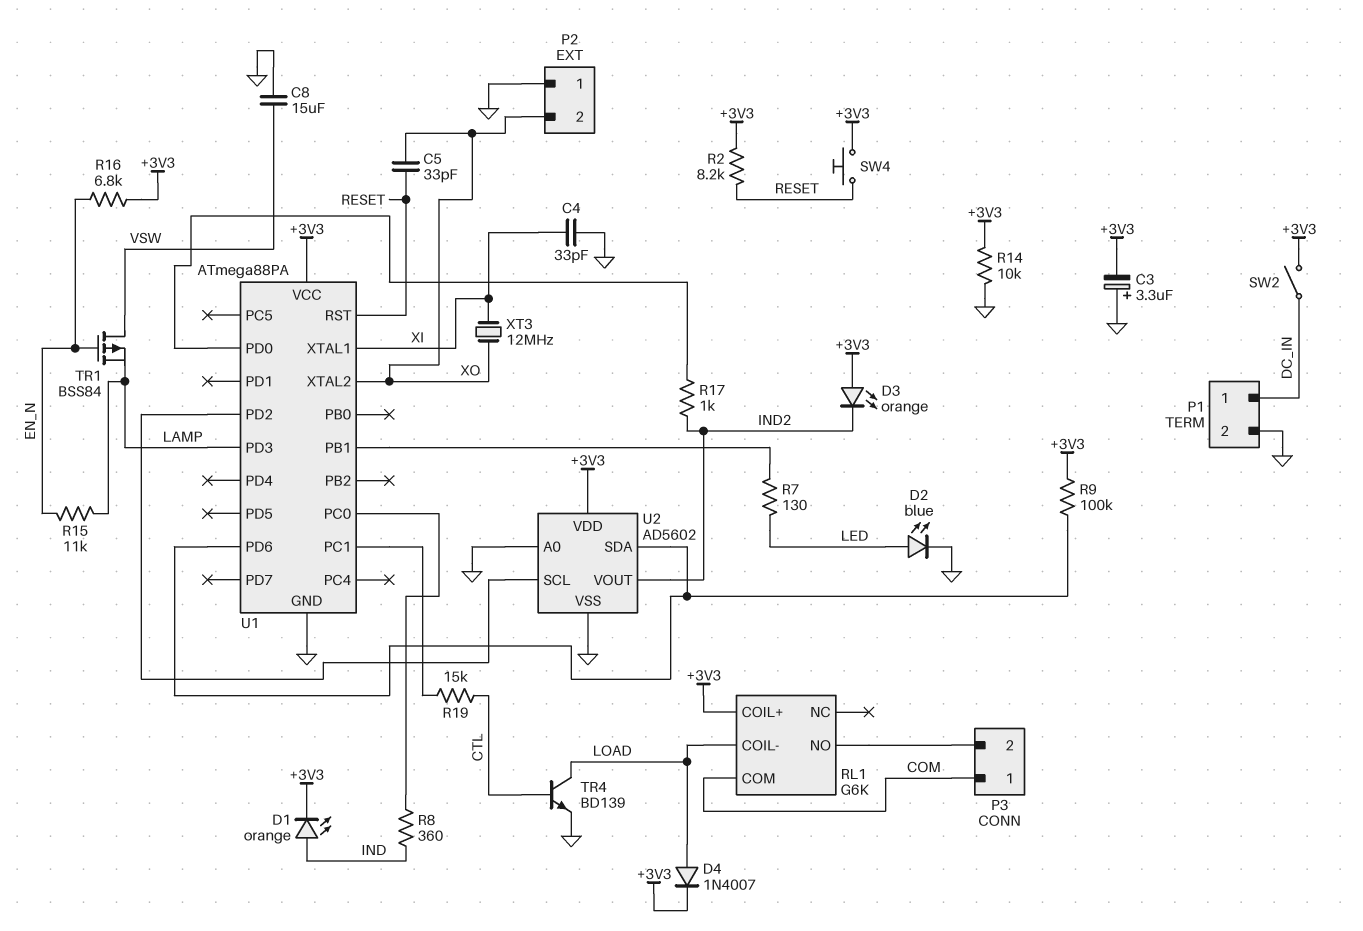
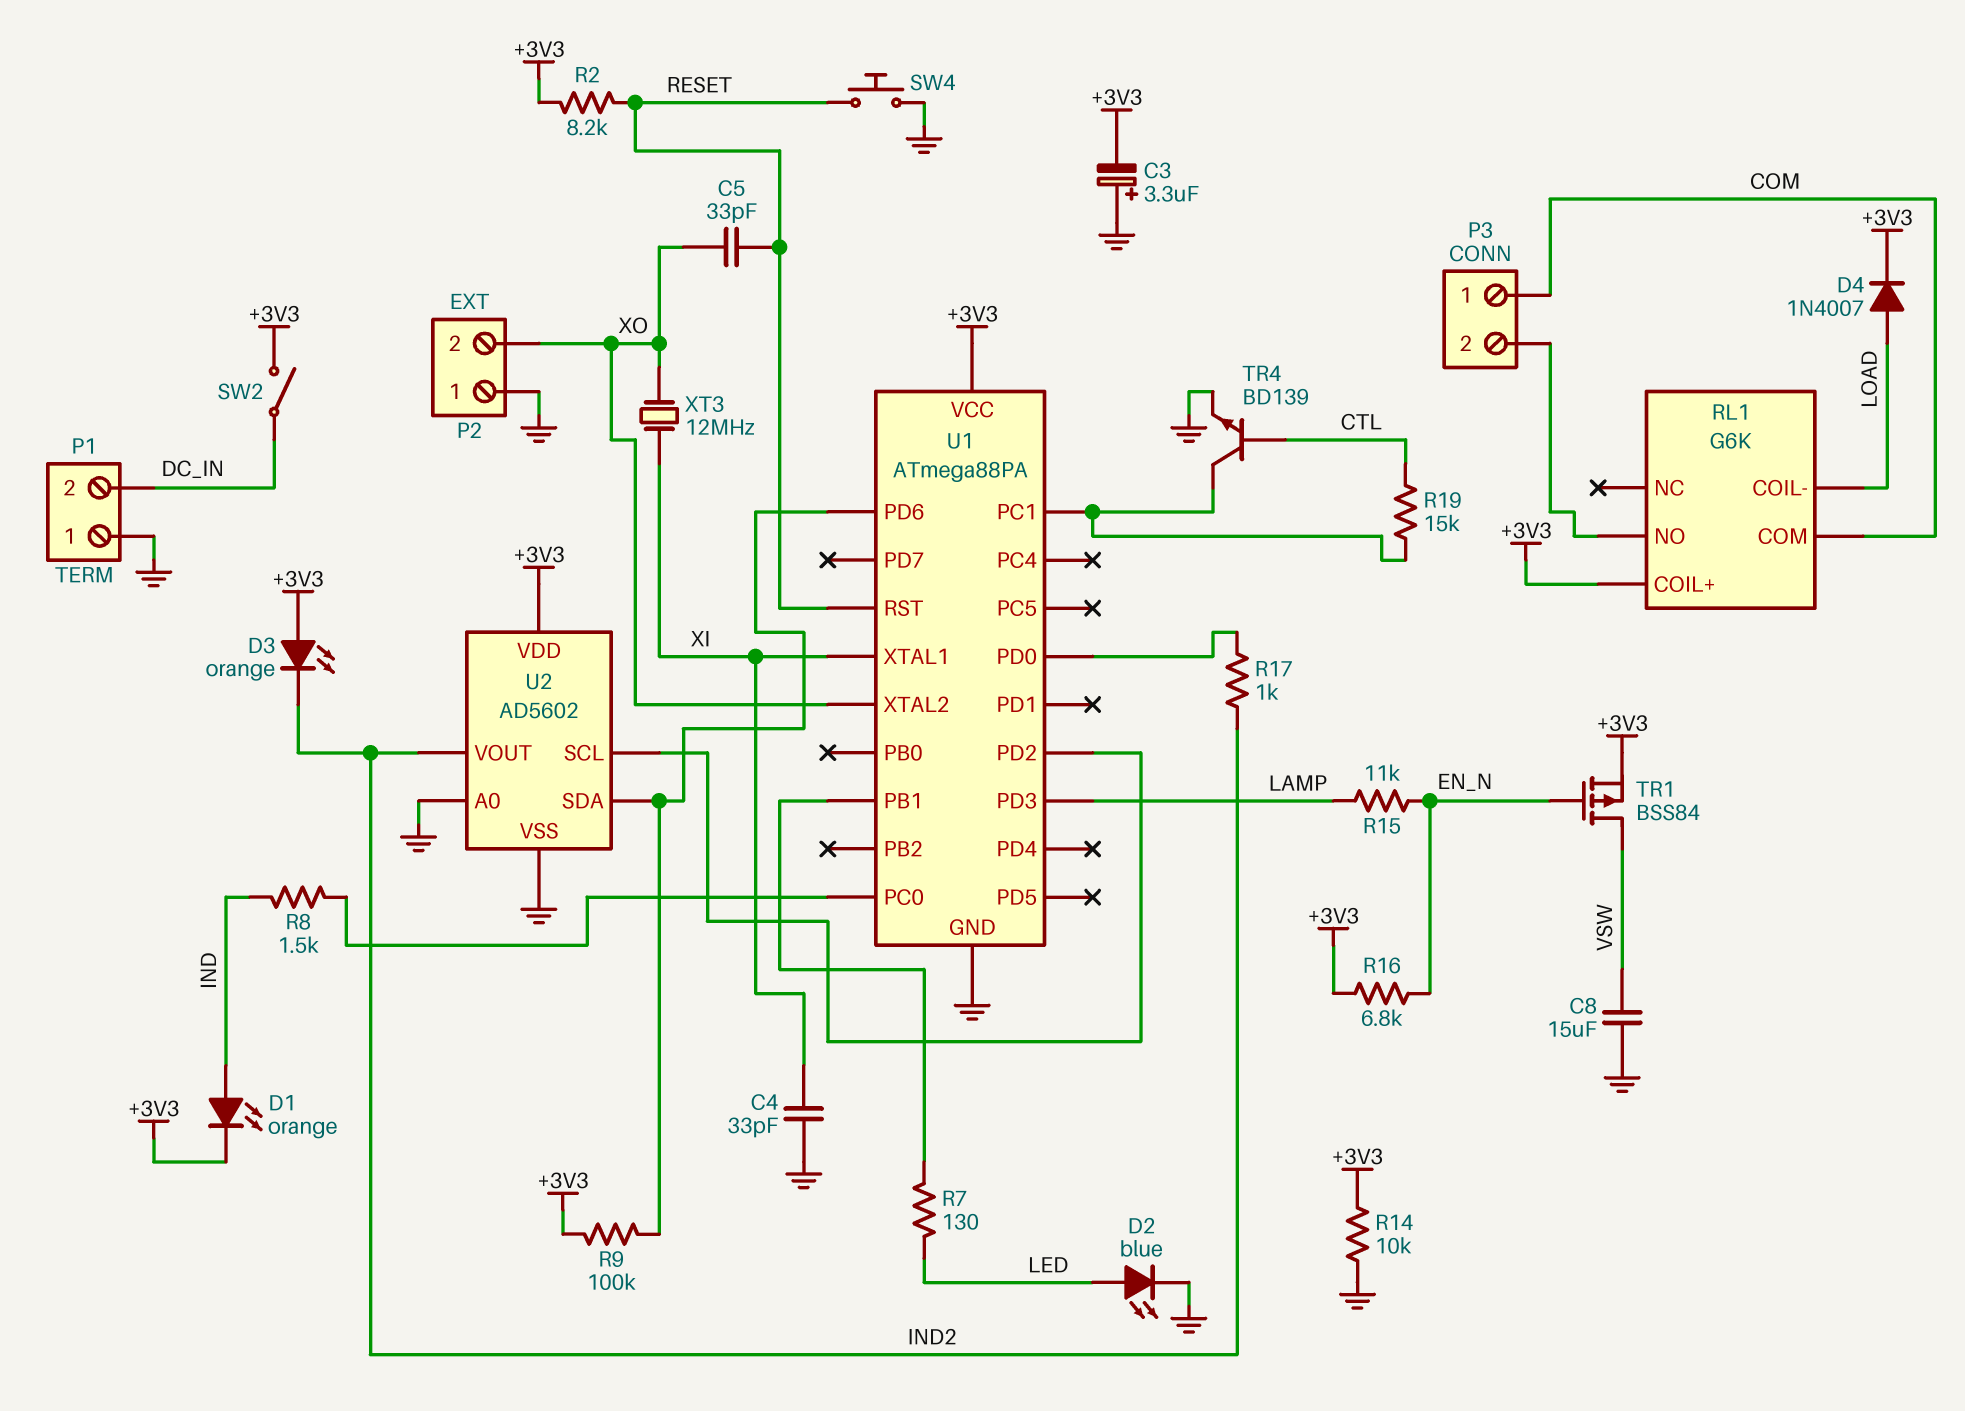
P1 pin 1: DC_IN -> GND
P1 pin 2: GND -> DC_IN
R8: 360 (IND, U1/PC0) -> 1.5k (IND, U1/PC0)
SW4: button (+3V3, RESET) -> button (GND, RESET)
TR1: PMOS BSS84 (G EN_N, D VSW, S LAMP) -> PMOS BSS84 (G EN_N, D VSW, S +3V3)
TR4: NPN BD139 (B CTL, C LOAD, E GND) -> NPN BD139 (B CTL, C U1/PC1, E GND)

